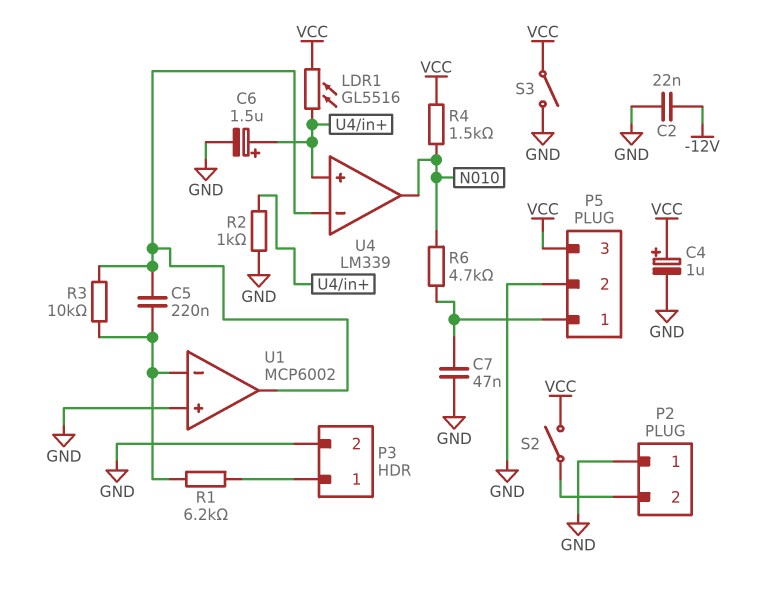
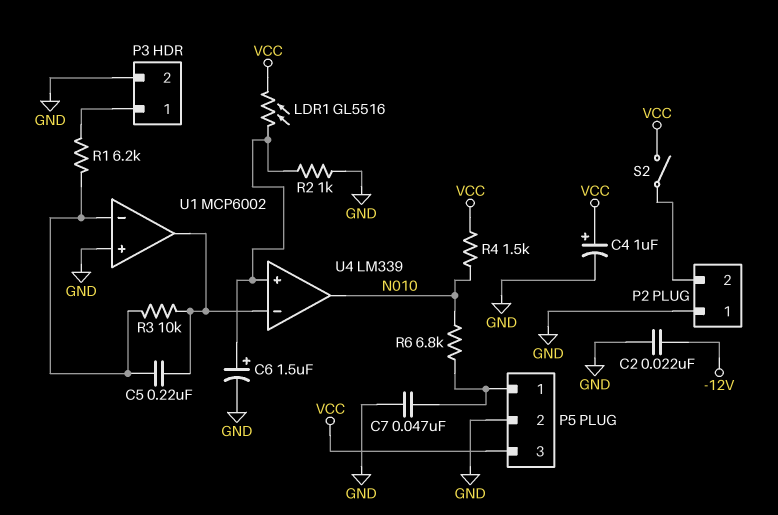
R6: 4.7k (N010, P5/1) -> 6.8k (N010, P5/1)
S3: switch (GND, VCC) -> none

